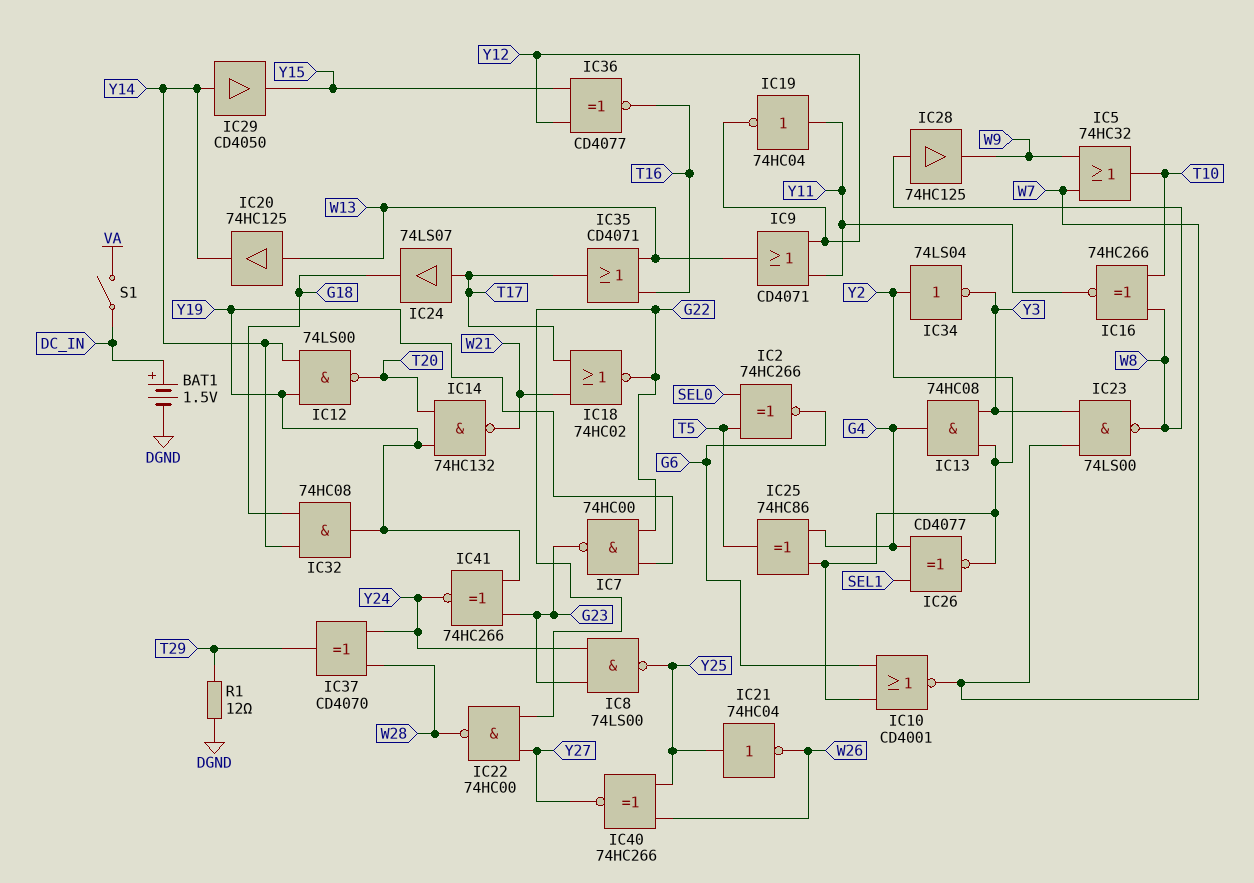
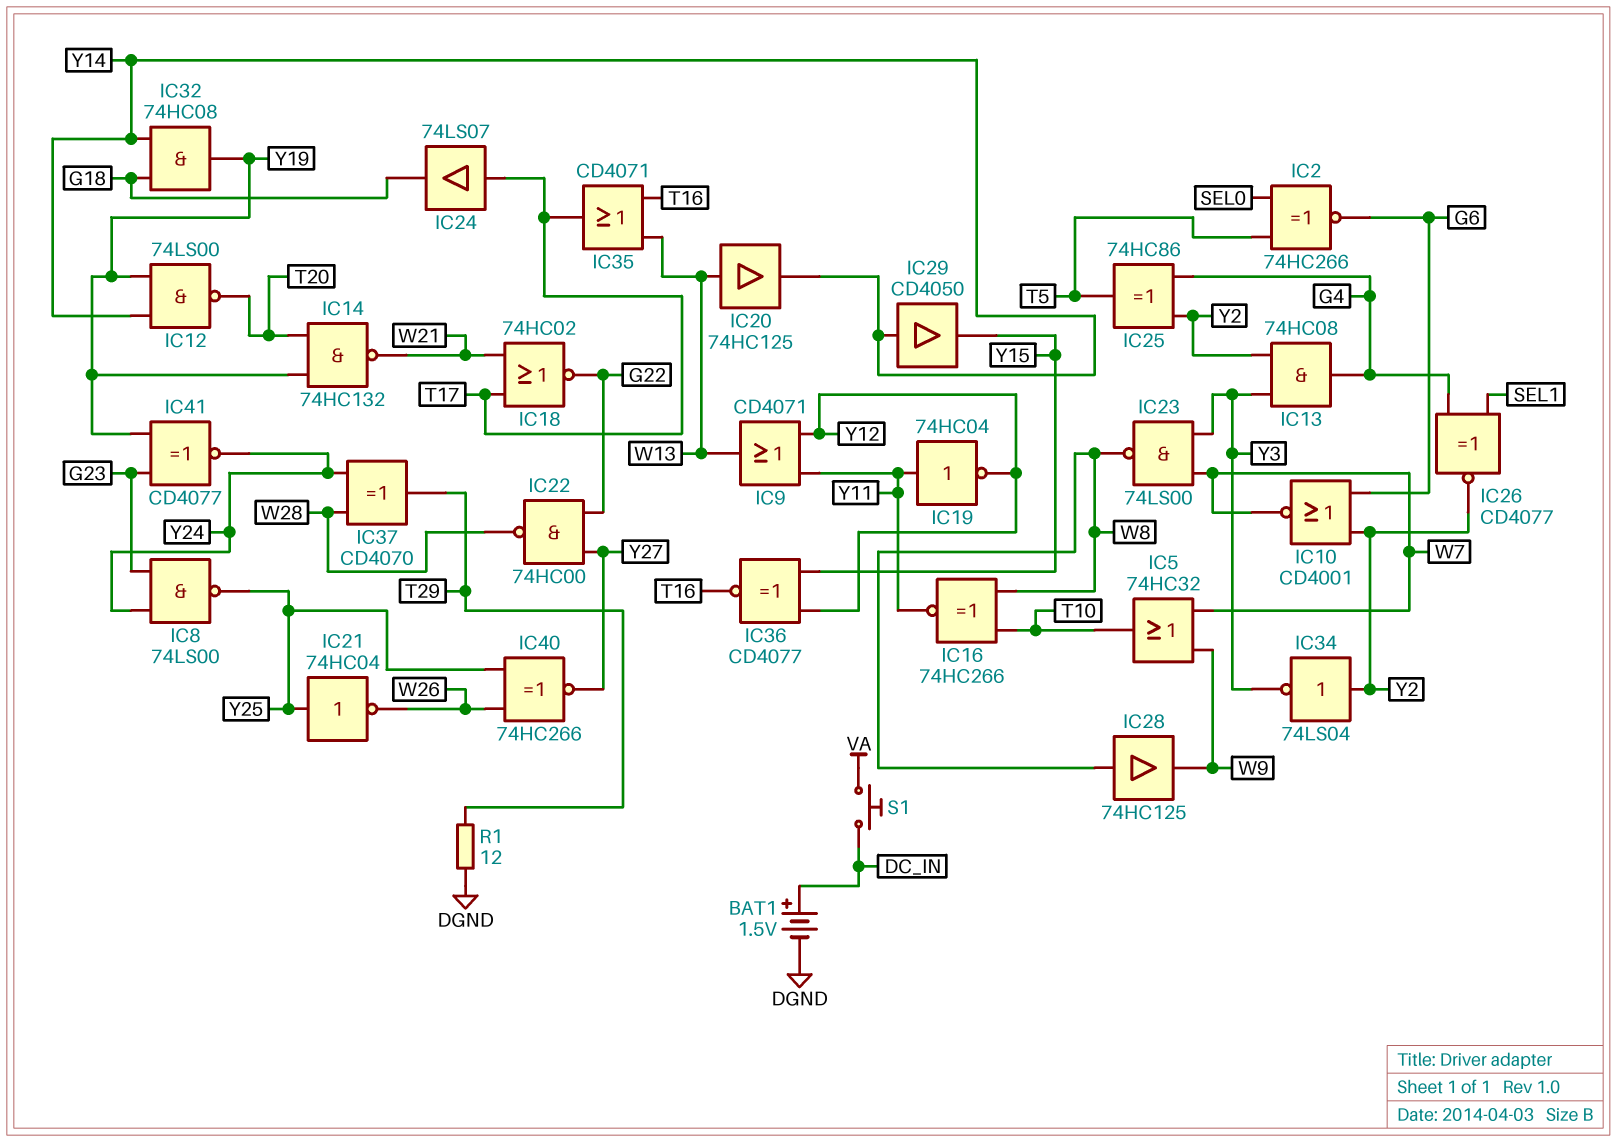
IC7: NAND 74HC00 (in G22, in Y19, out G23) -> none
IC41: XNOR 74HC266 (in G23, in Y19, out Y24) -> XNOR CD4077 (in G23, in Y19, out Y24)
S1: switch (DC_IN, VA) -> button (DC_IN, VA)

